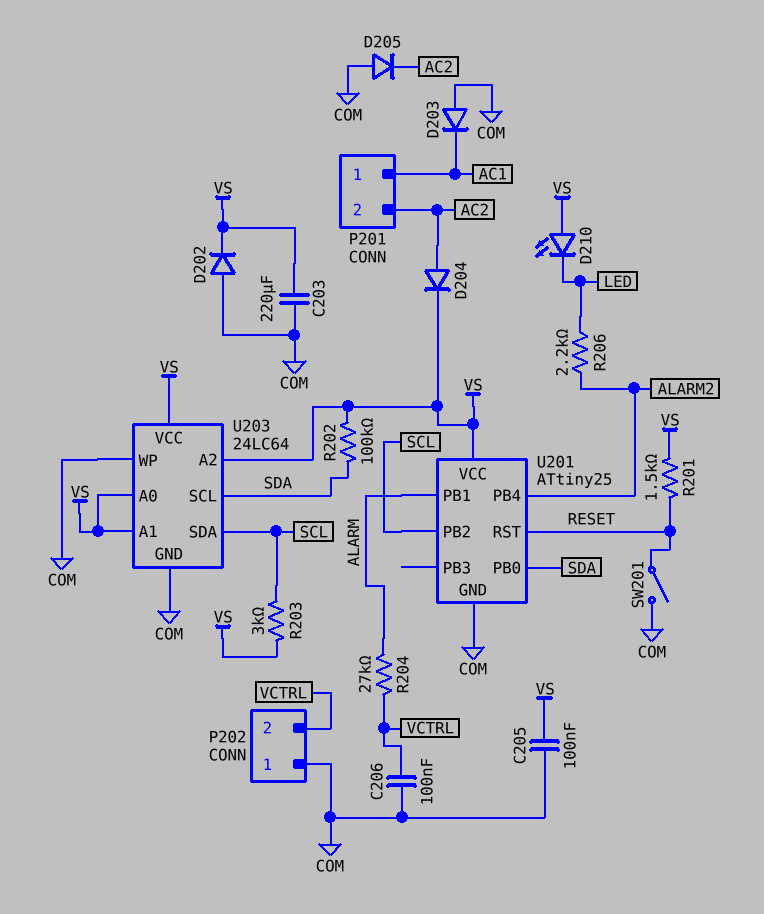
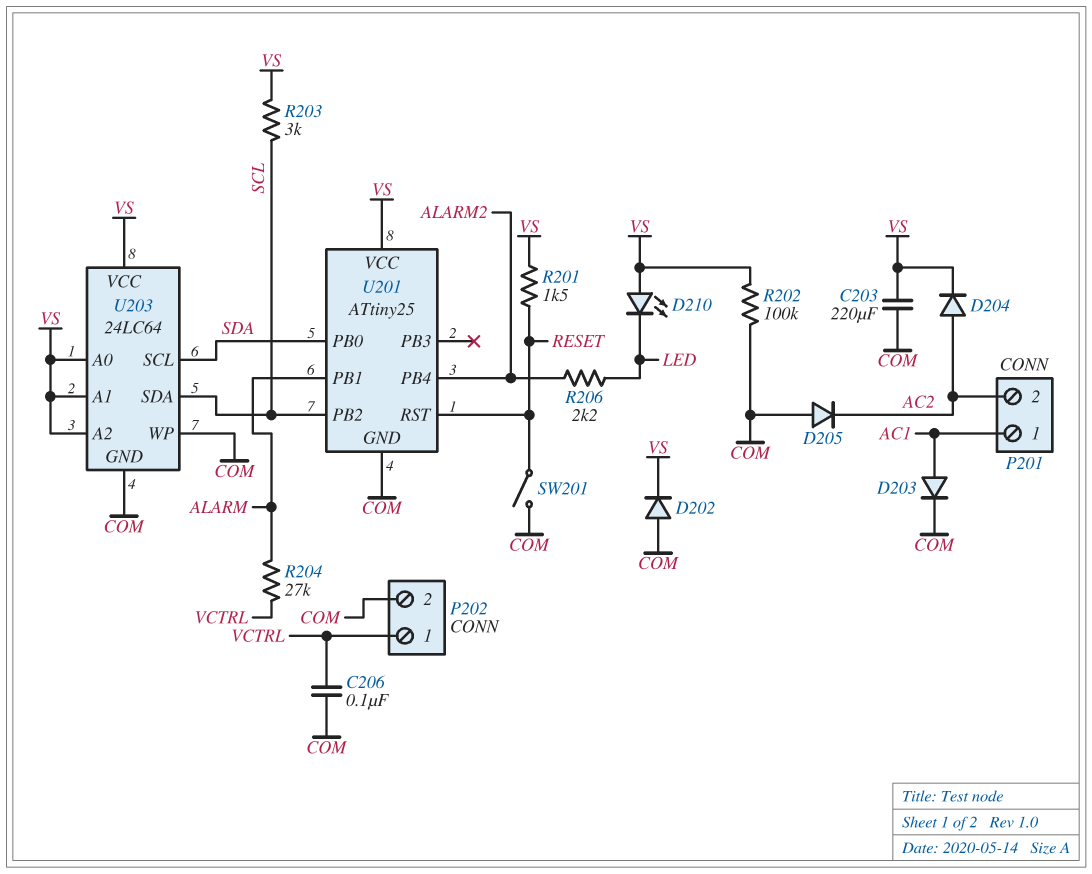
C205: 100nF (COM, VS) -> none
D203: diode (A COM, K AC1) -> diode (A AC1, K COM)
P202 pin 1: COM -> VCTRL
P202 pin 2: VCTRL -> COM
R202: 100k (SDA, VS) -> 100k (COM, VS)

